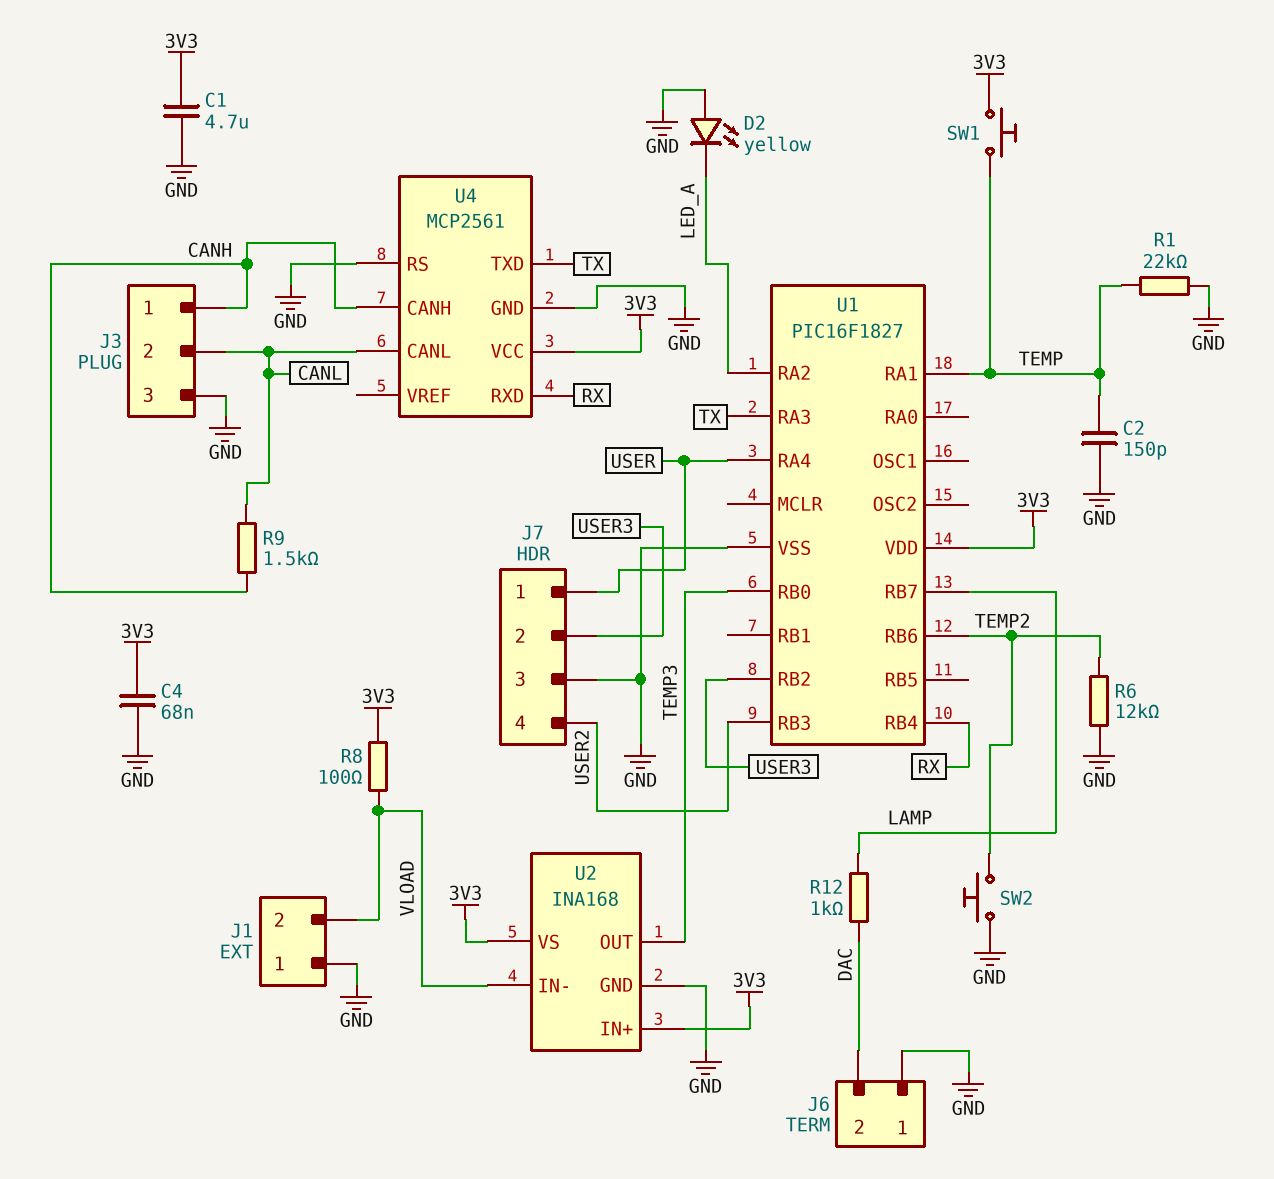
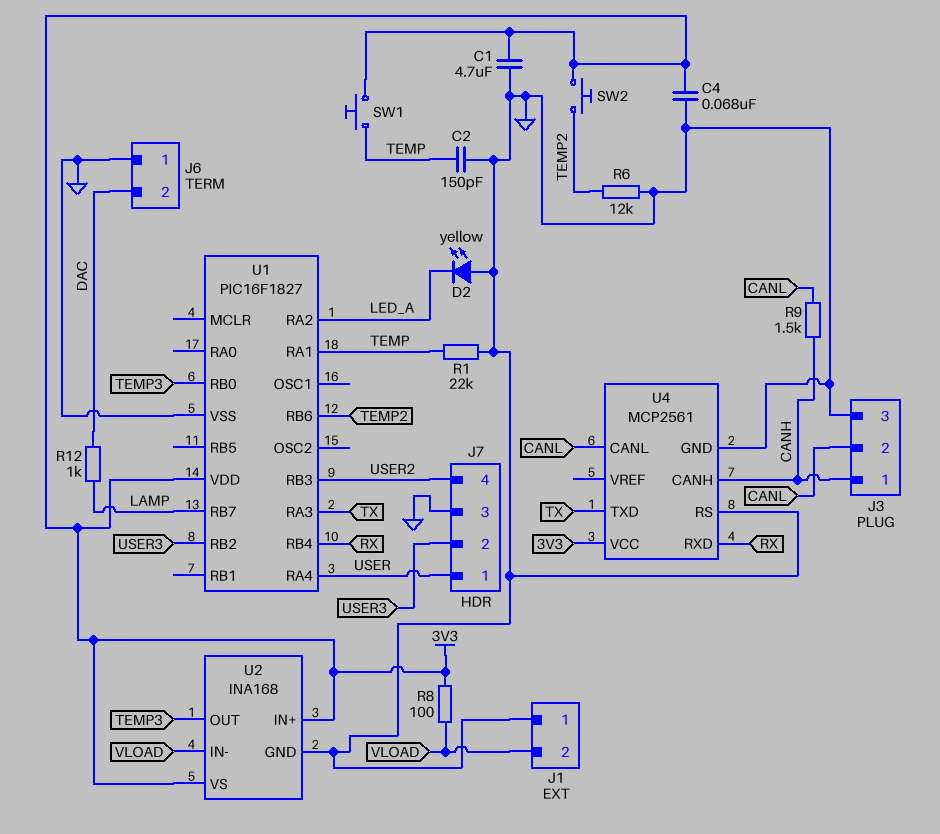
SW2: button (GND, TEMP2) -> button (3V3, TEMP2)

